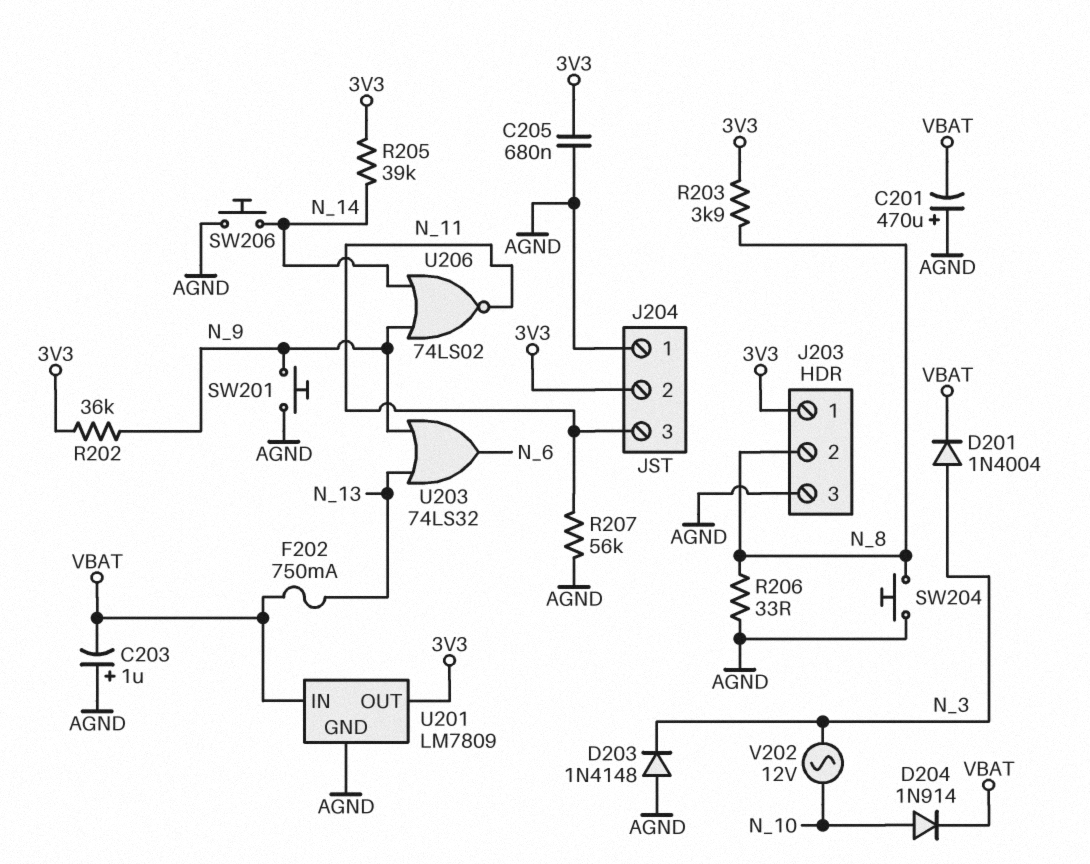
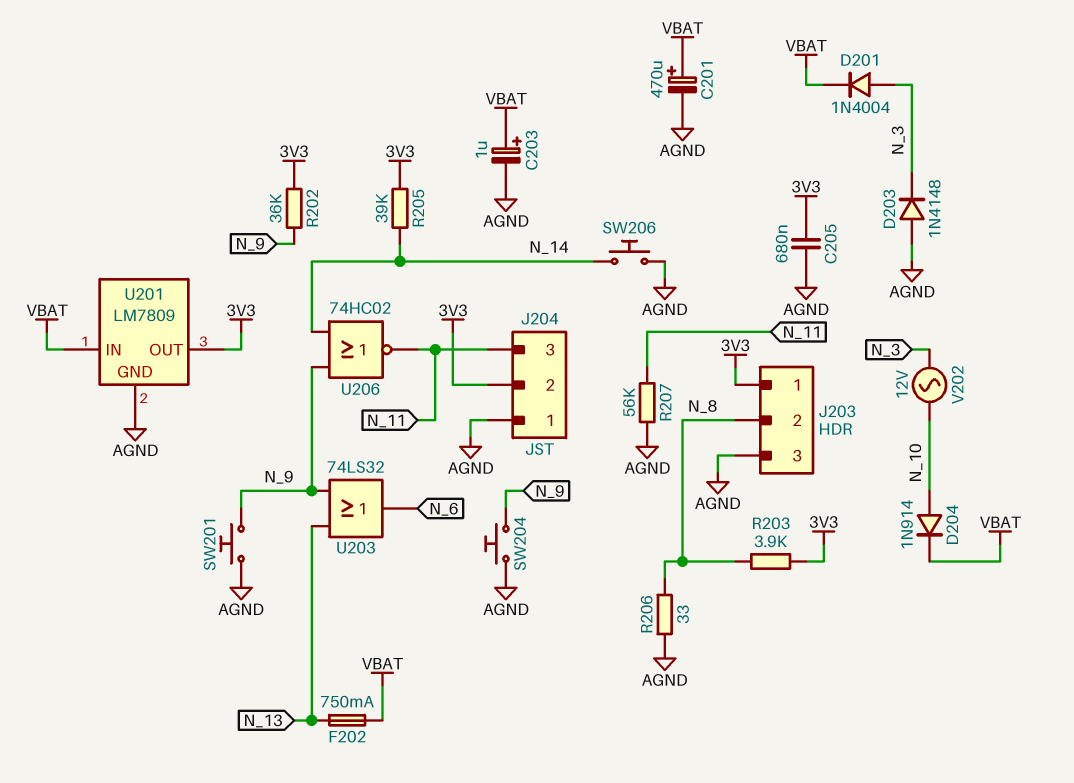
C201: 470uF (plus AGND, minus VBAT) -> 470uF (plus VBAT, minus AGND)
C203: 1uF (plus AGND, minus VBAT) -> 1uF (plus VBAT, minus AGND)
SW204: button (AGND, N_8) -> button (AGND, N_9)
U206: NOR 74LS02 (in N_9, in N_14, out N_11) -> NOR 74HC02 (in N_9, in N_14, out N_11)

